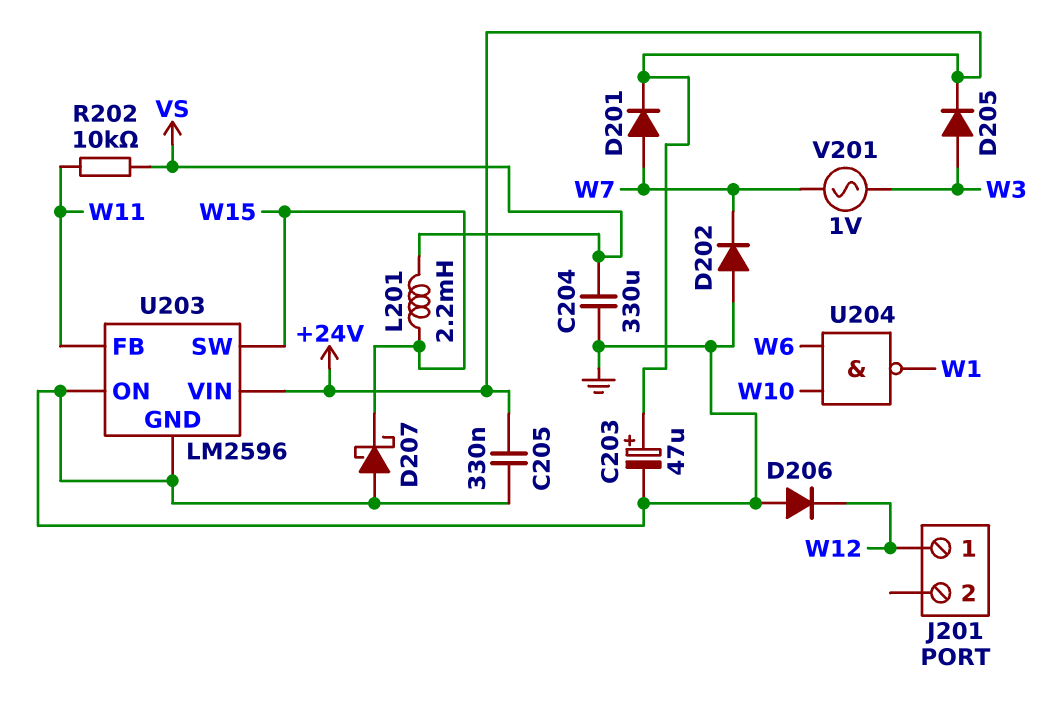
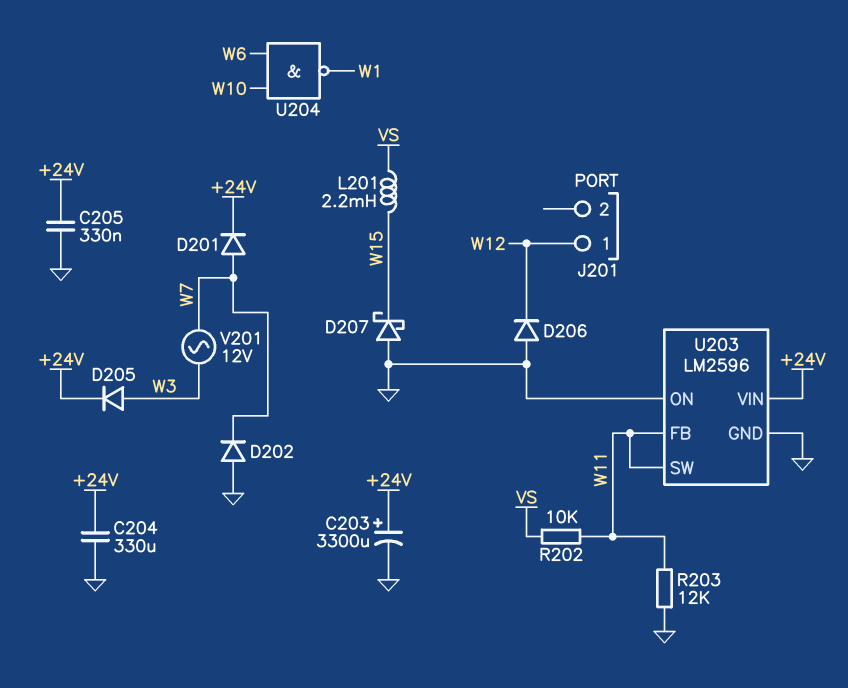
C203: 47uF (plus +24V, minus GND) -> 3300uF (plus +24V, minus GND)
C204: 330uF (GND, VS) -> 330uF (+24V, GND)
R203: none -> 12k (GND, W11)
U203 pin SW: W15 -> W11
V201: AC 1V (W3, W7) -> AC 12V (W3, W7)

